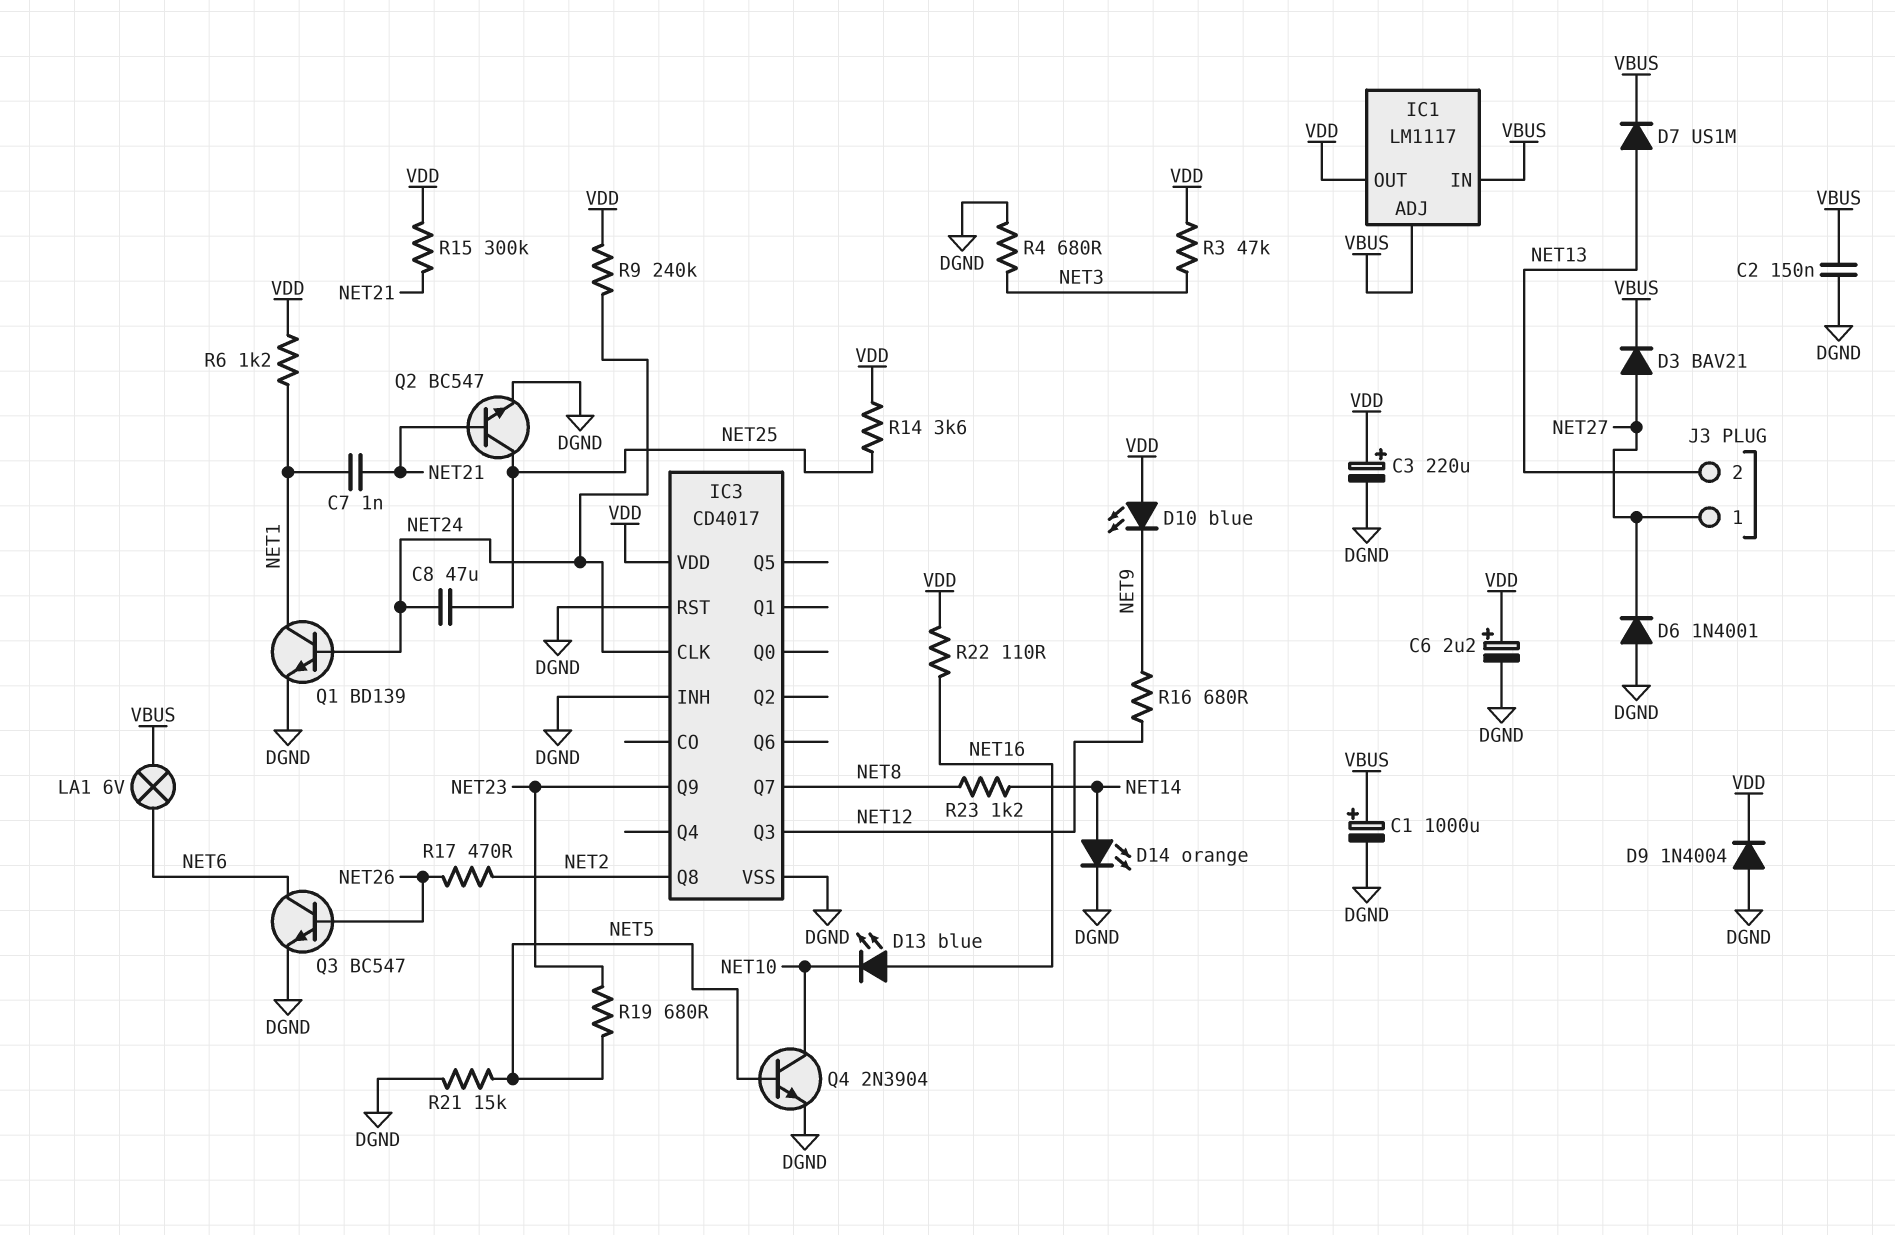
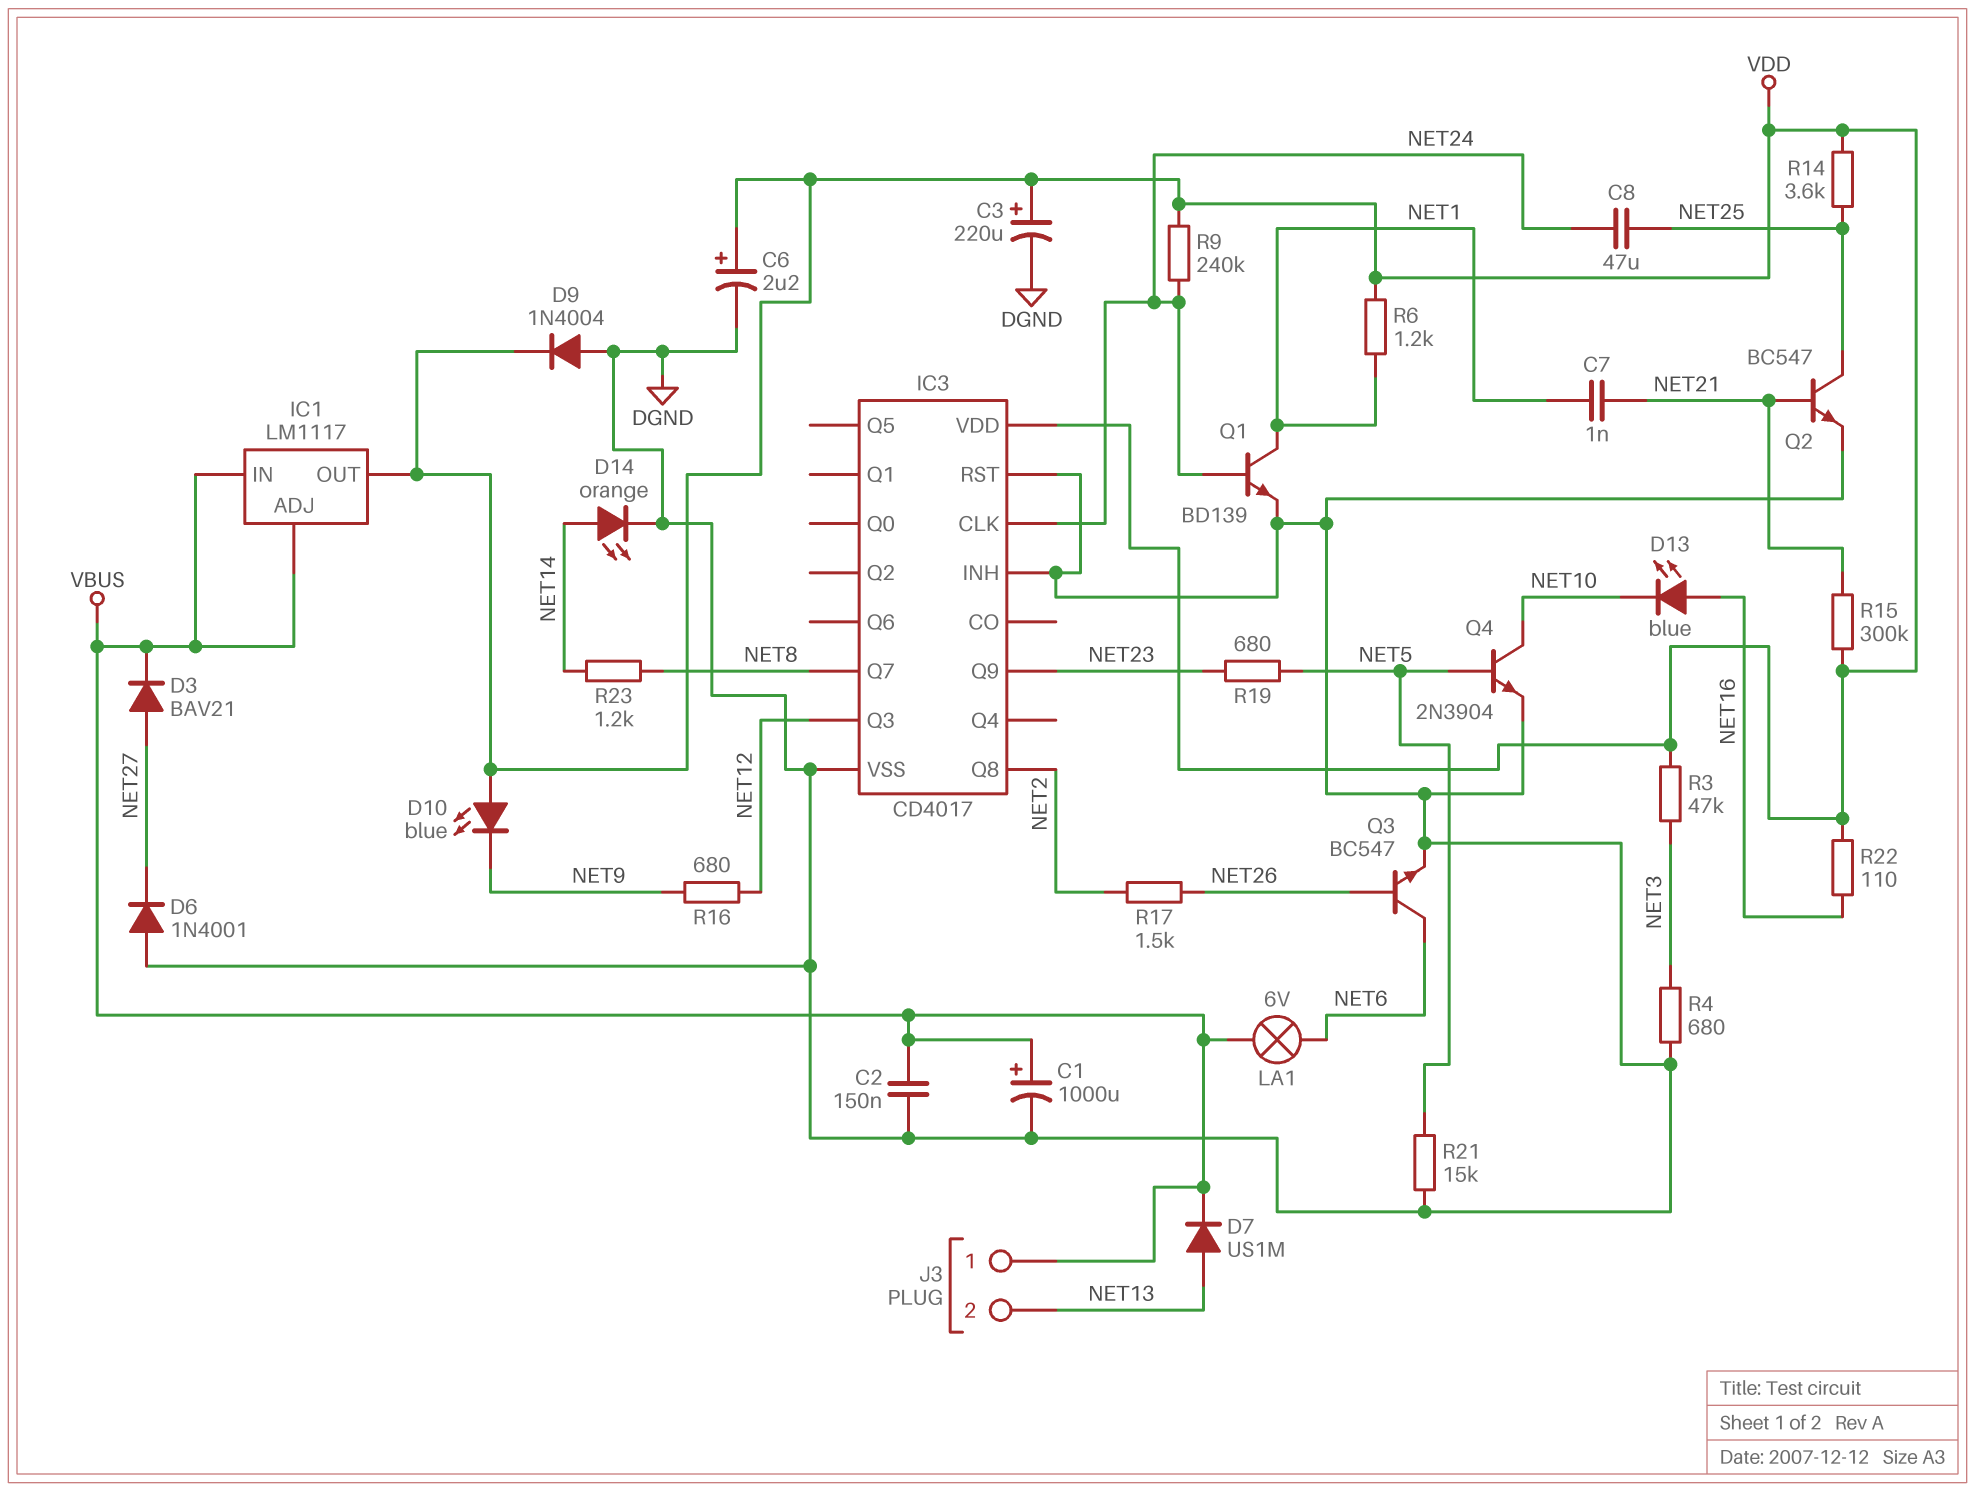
J3 pin 1: NET27 -> VBUS
R17: 470 (NET2, NET26) -> 1.5k (NET2, NET26)

